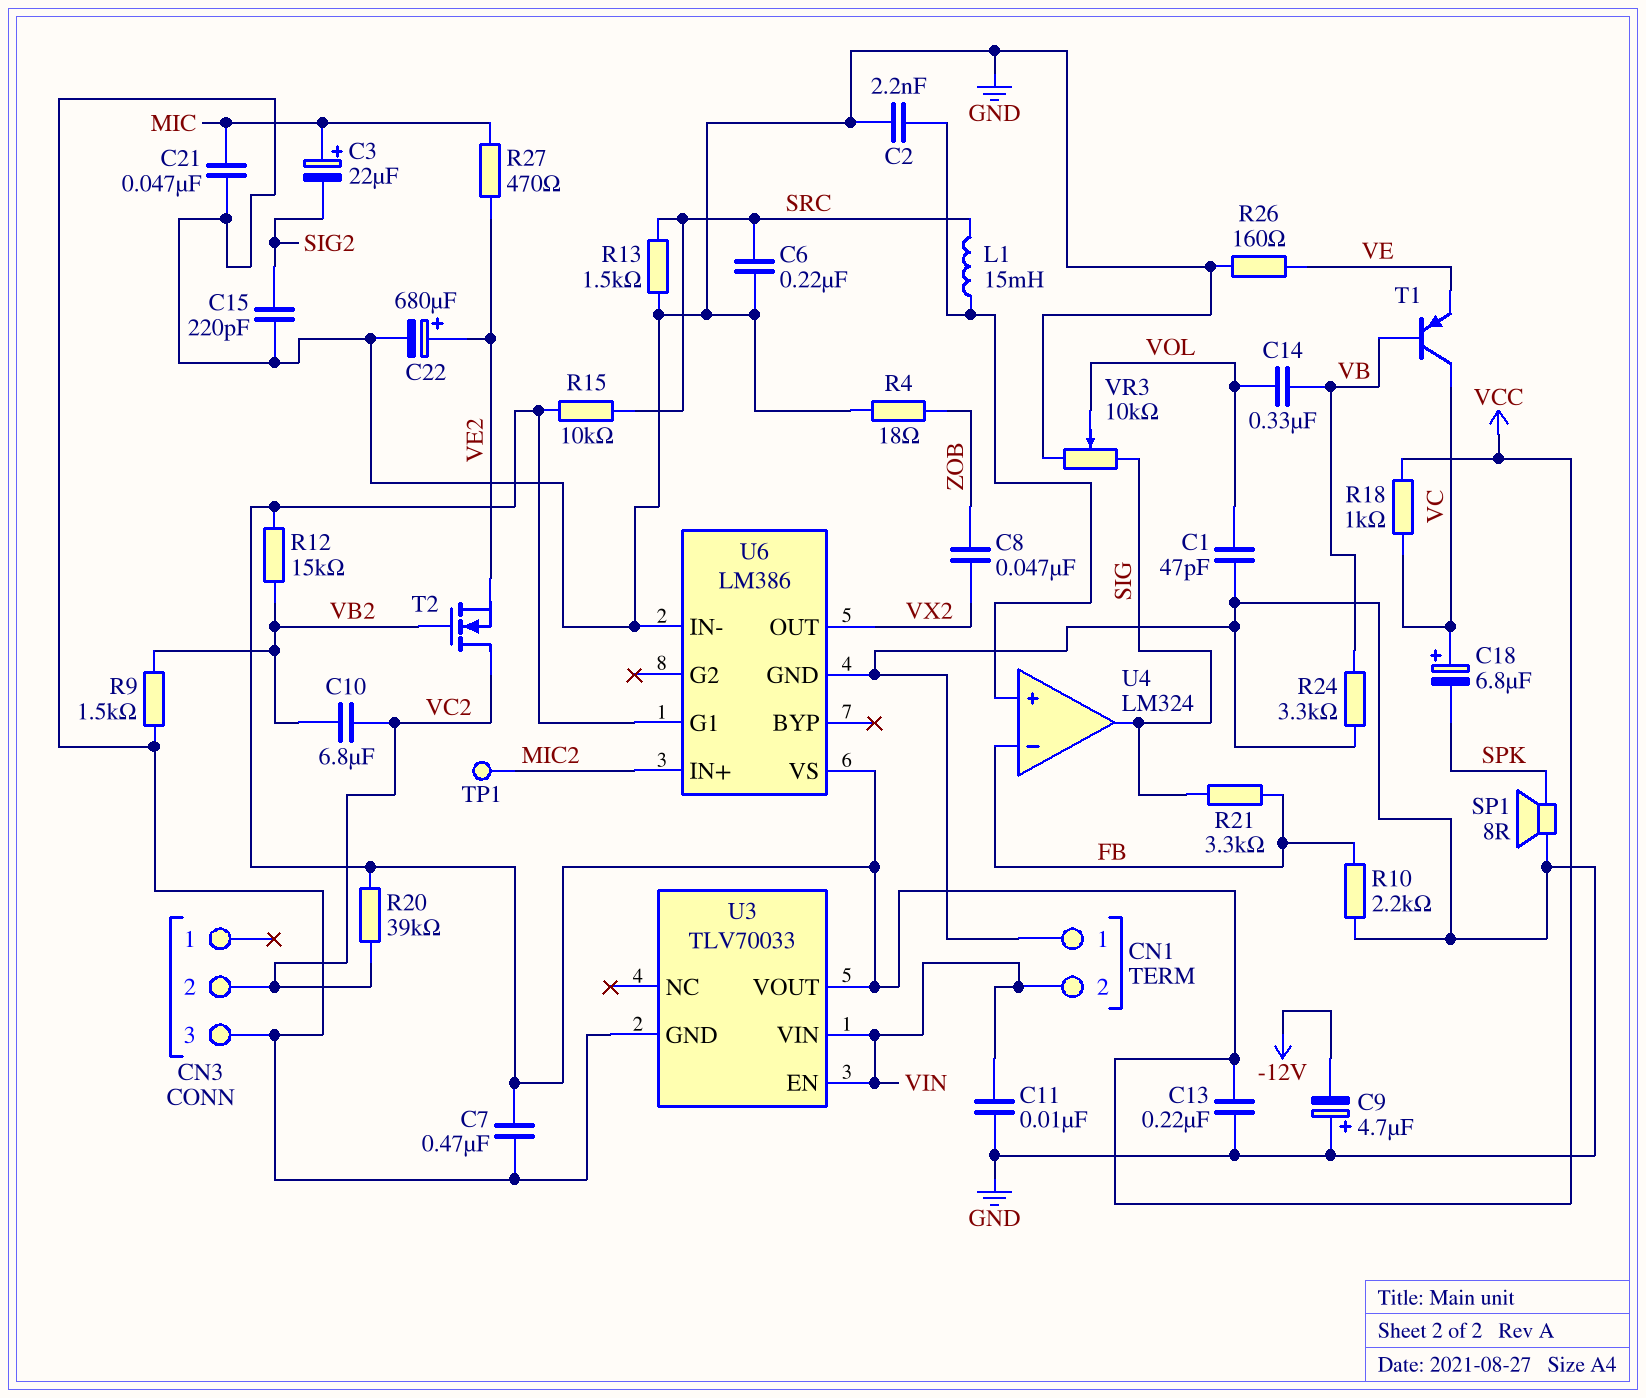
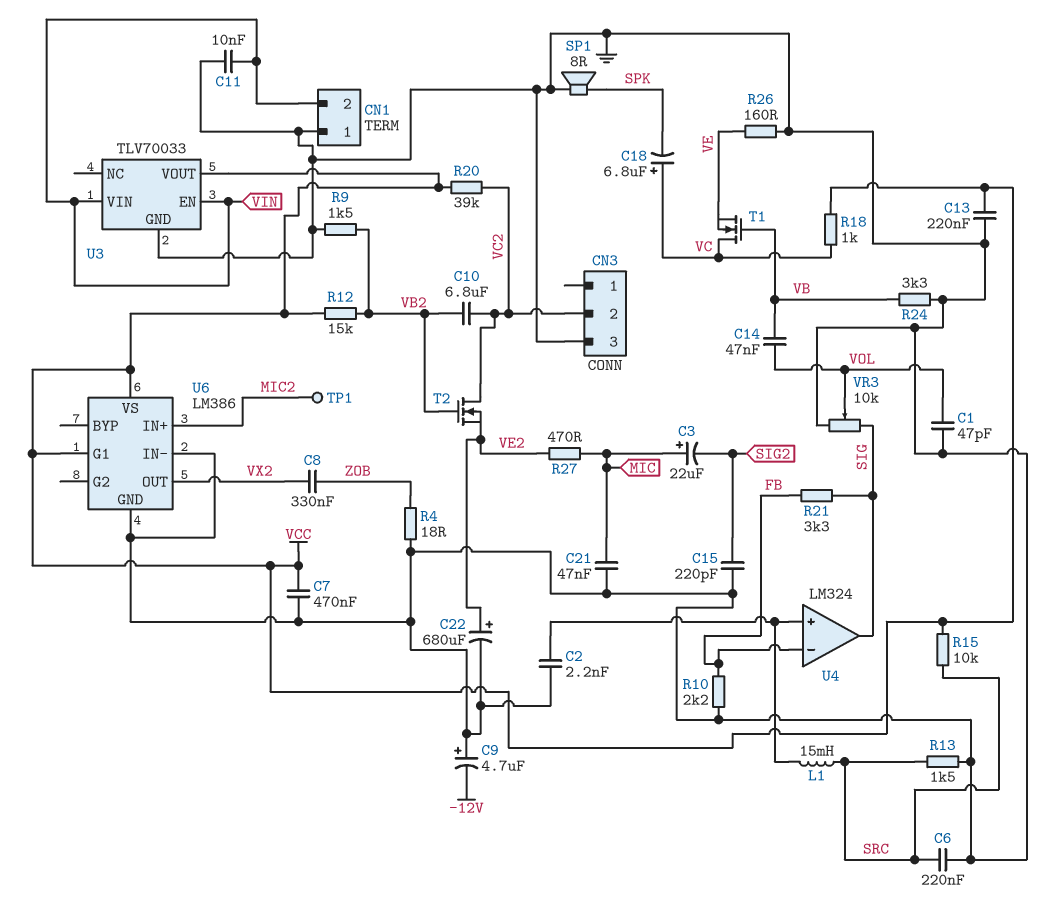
C8: 47nF (VX2, ZOB) -> 330nF (VX2, ZOB)
C14: 330nF (VB, VOL) -> 47nF (VB, VOL)
T1: PNP (B VB, C VC, E VE) -> NMOS (G VB, D VC, S VE)

